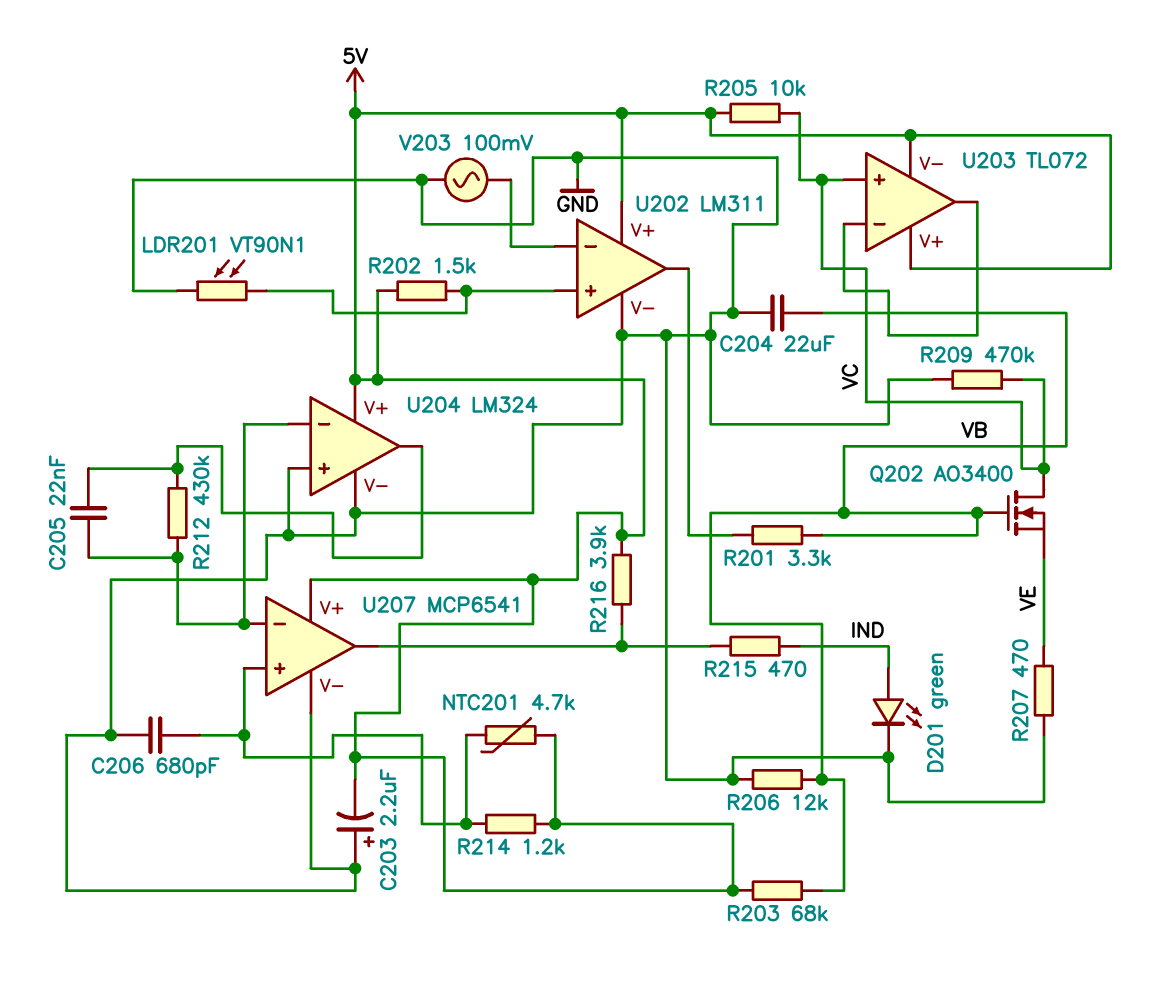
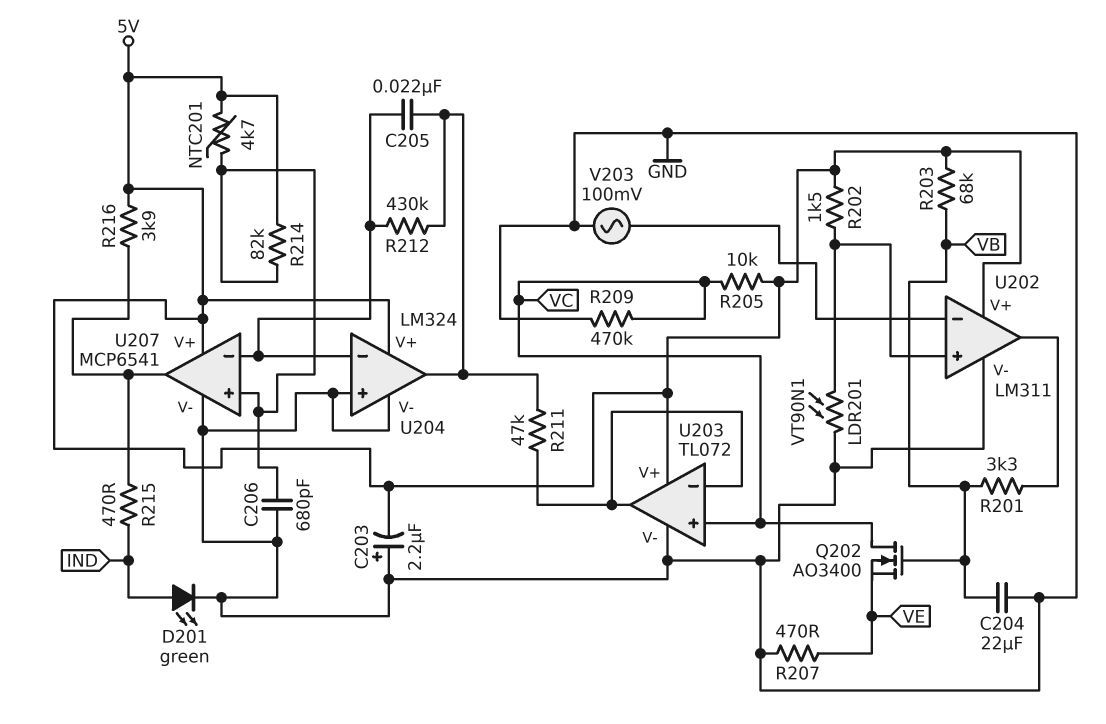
R206: 12k (GND, VB) -> none
R211: none -> 47k (U203/in-, U204/out)
R214: 1.2k (5V, U207/in+) -> 82k (5V, U207/in+)
U203 pin V-: 5V -> GND

